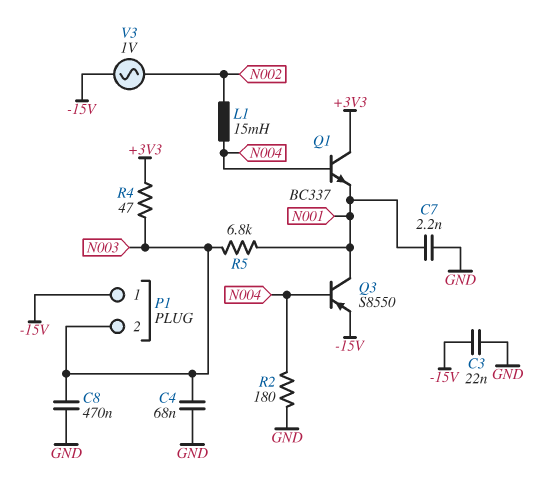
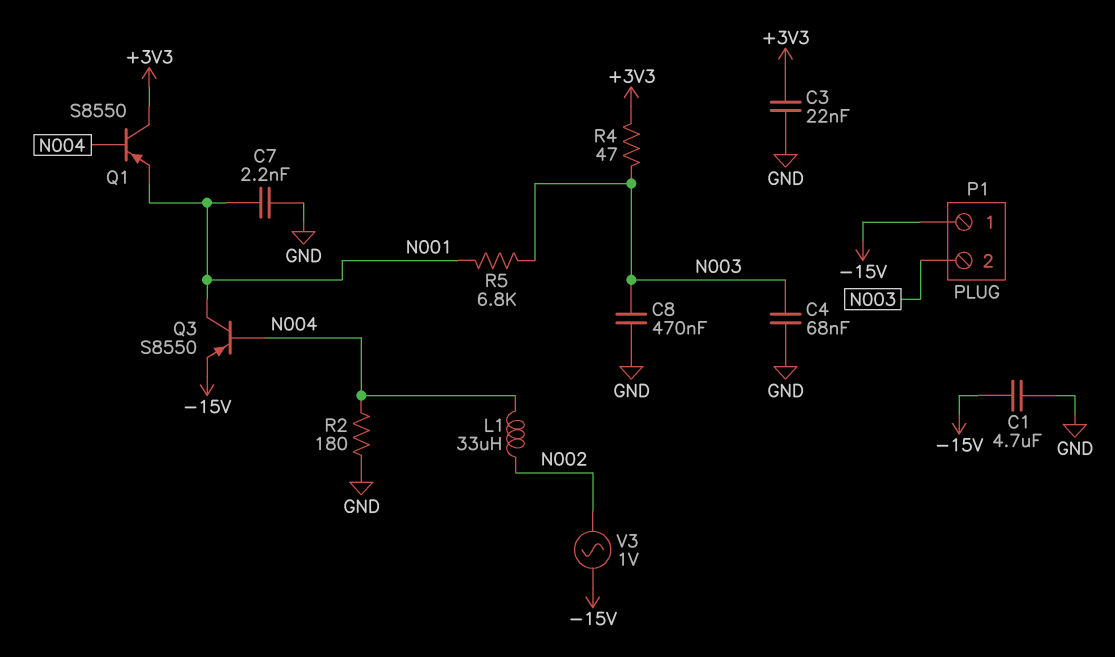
C1: none -> 4.7uF (-15V, GND)
C3: 22nF (-15V, GND) -> 22nF (+3V3, GND)
L1: 15mH (N002, N004) -> 33uH (N002, N004)
Q1: NPN BC337 (B N004, C +3V3, E N001) -> PNP S8550 (B N004, C +3V3, E N001)

